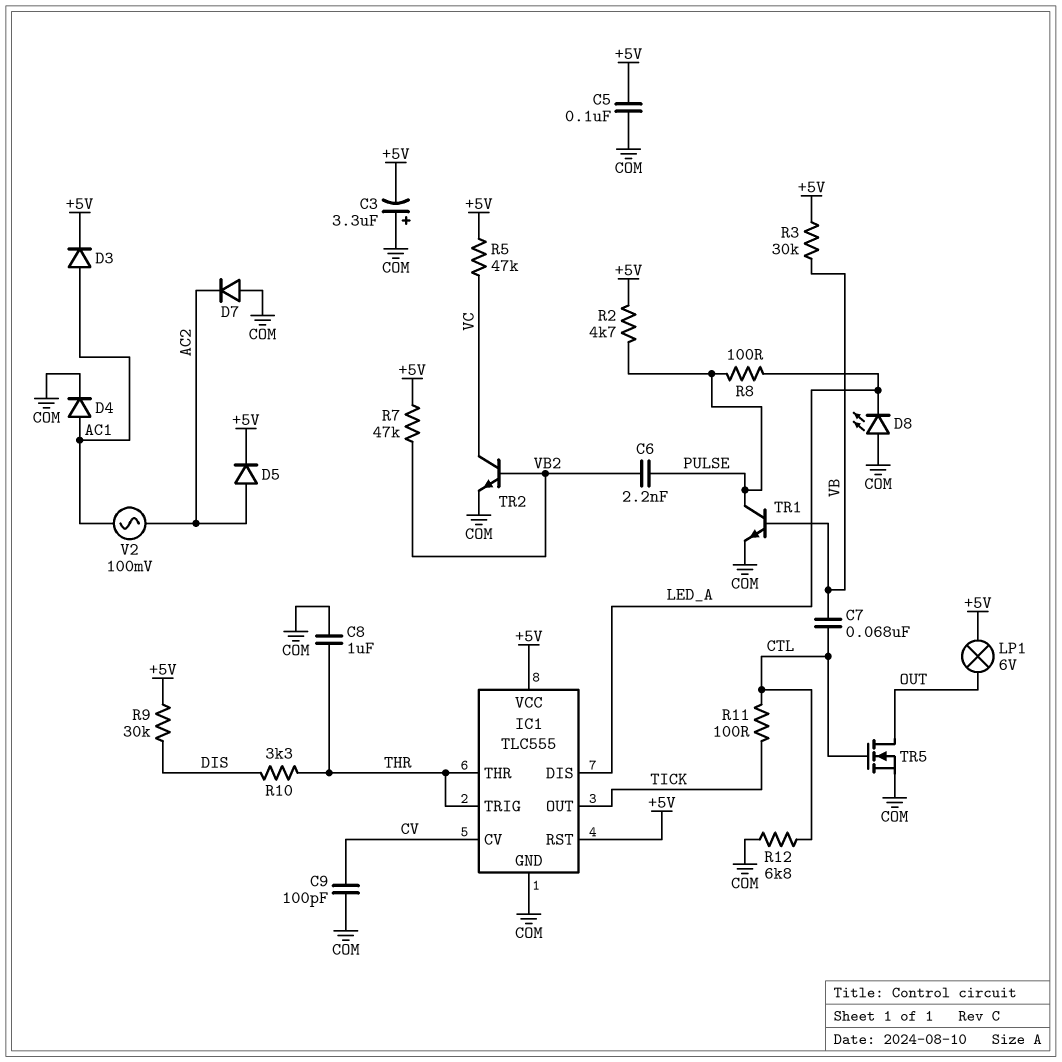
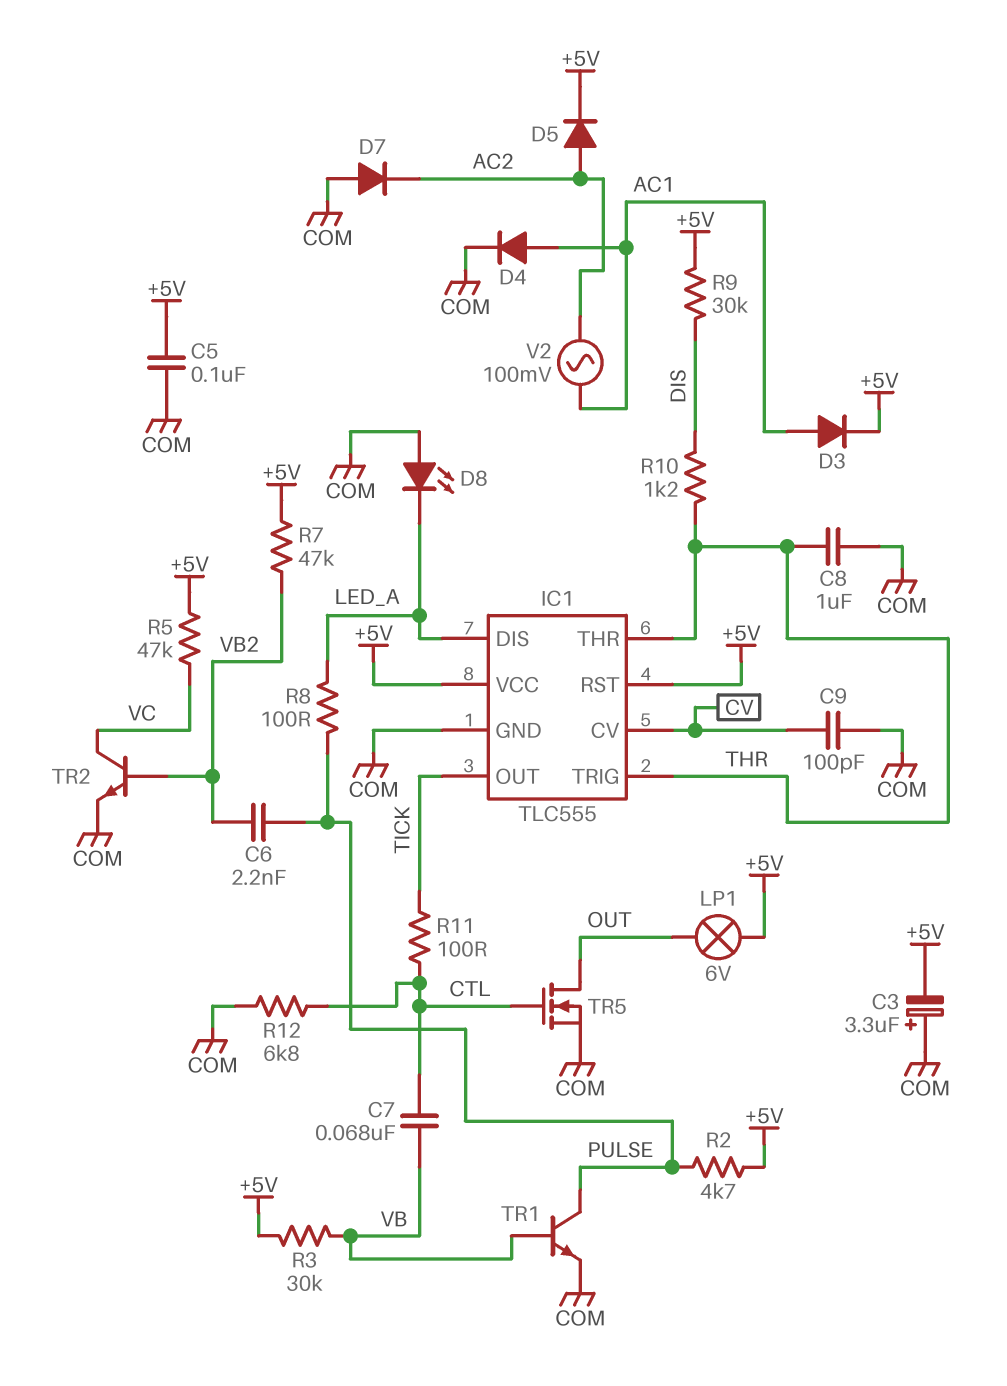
R10: 3.3k (DIS, THR) -> 1.2k (DIS, THR)

